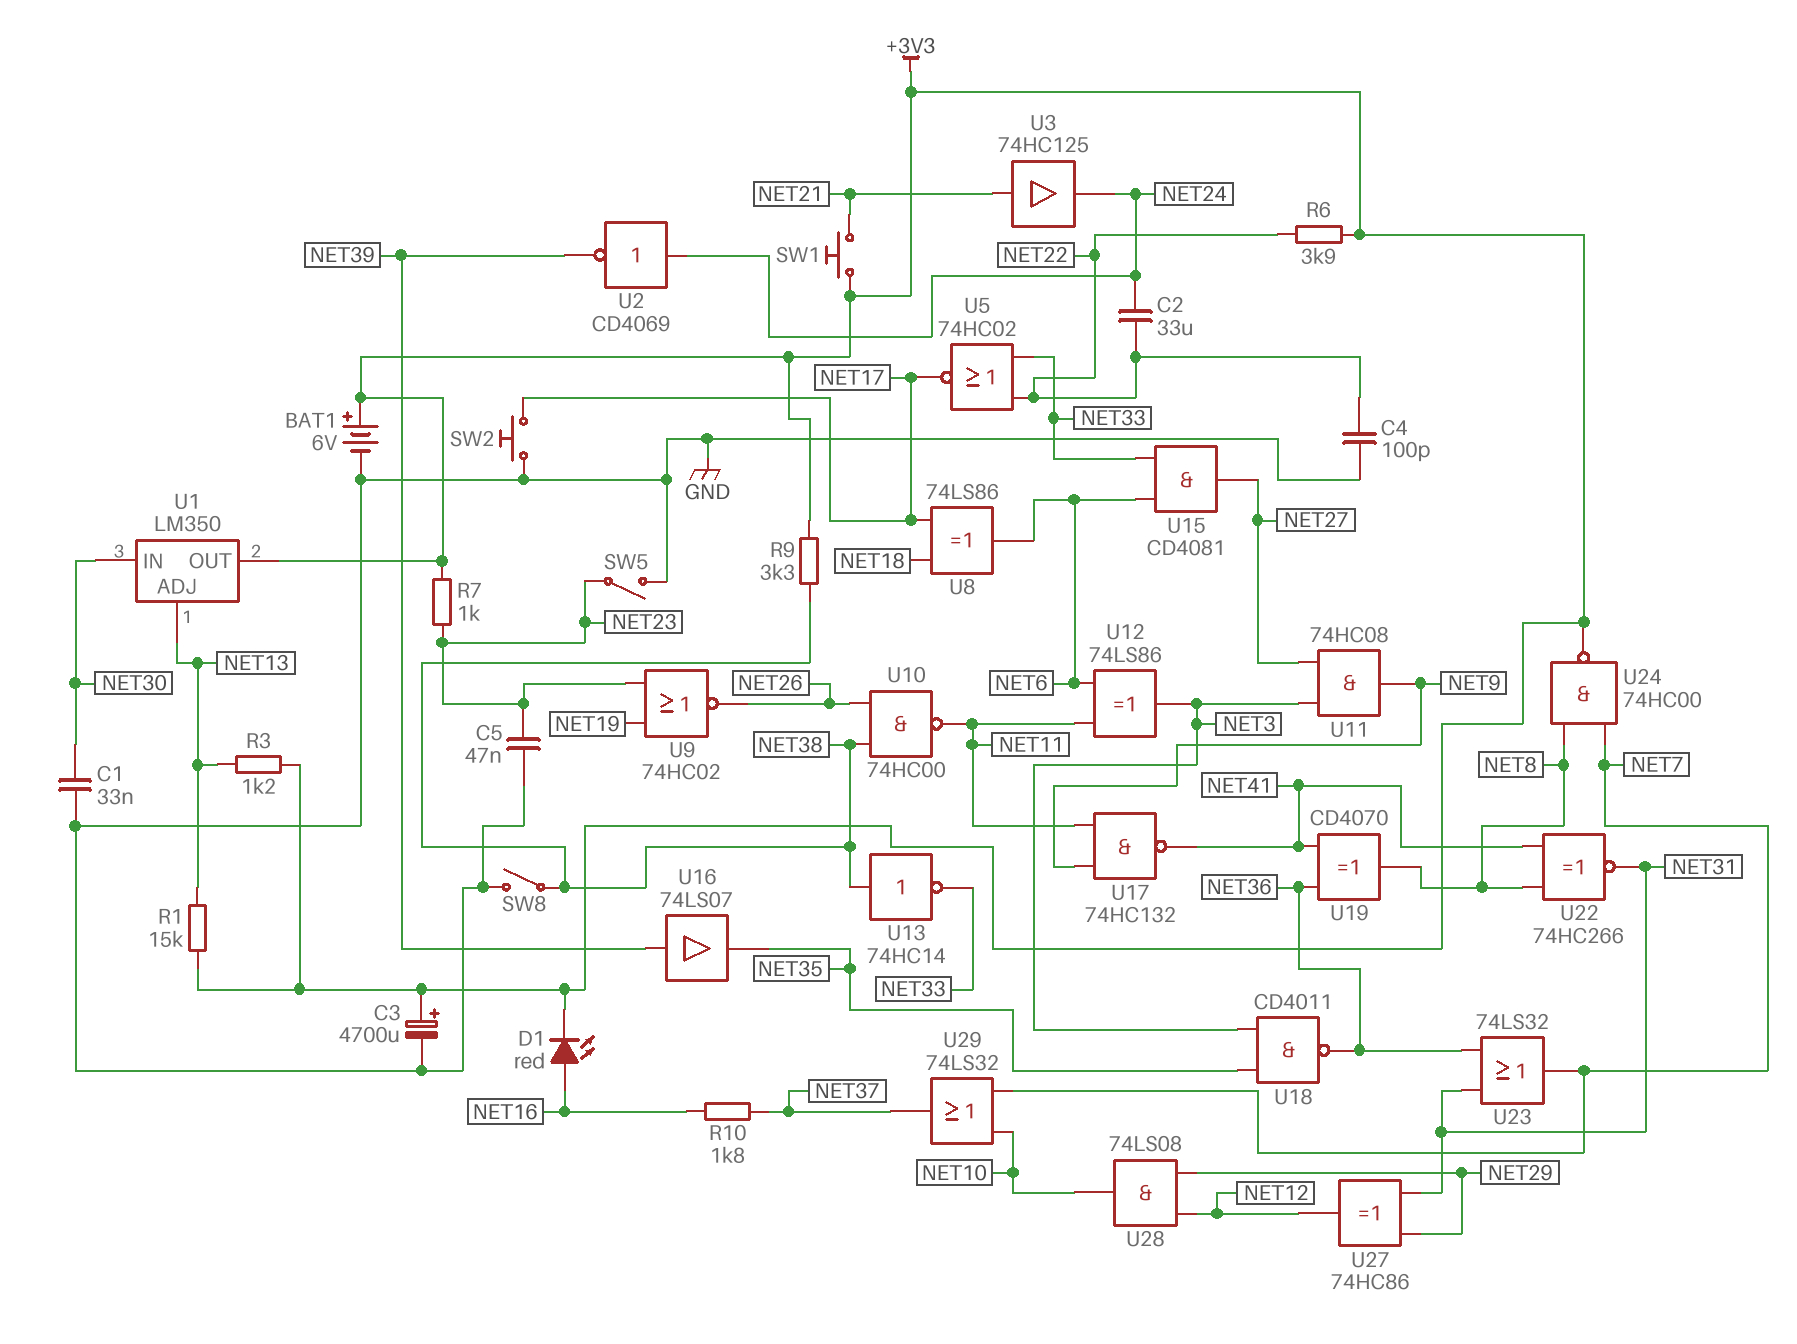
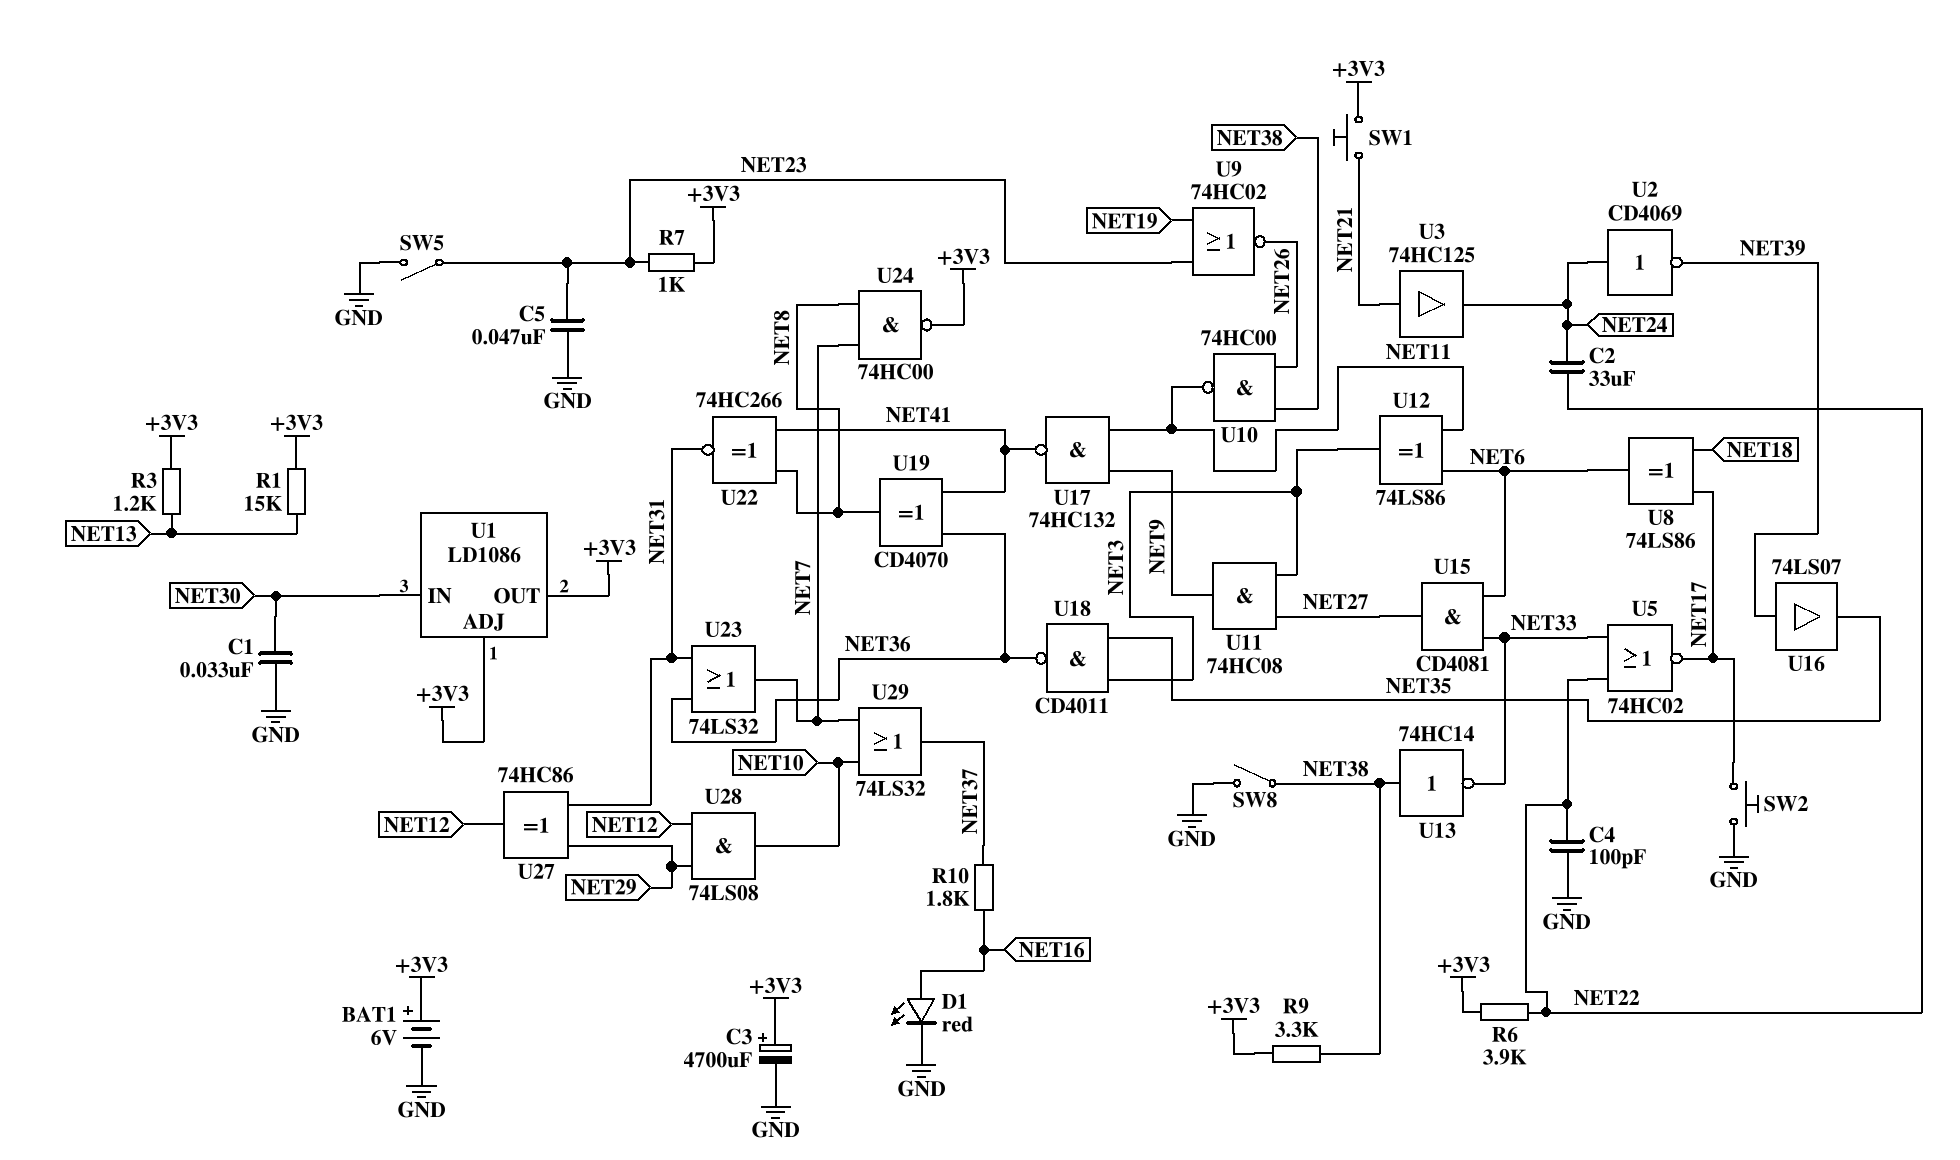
D1: LED red (A NET16, K +3V3) -> LED red (A NET16, K GND)
U1: LM350 -> LD1086
U1 pin ADJ: NET13 -> +3V3

